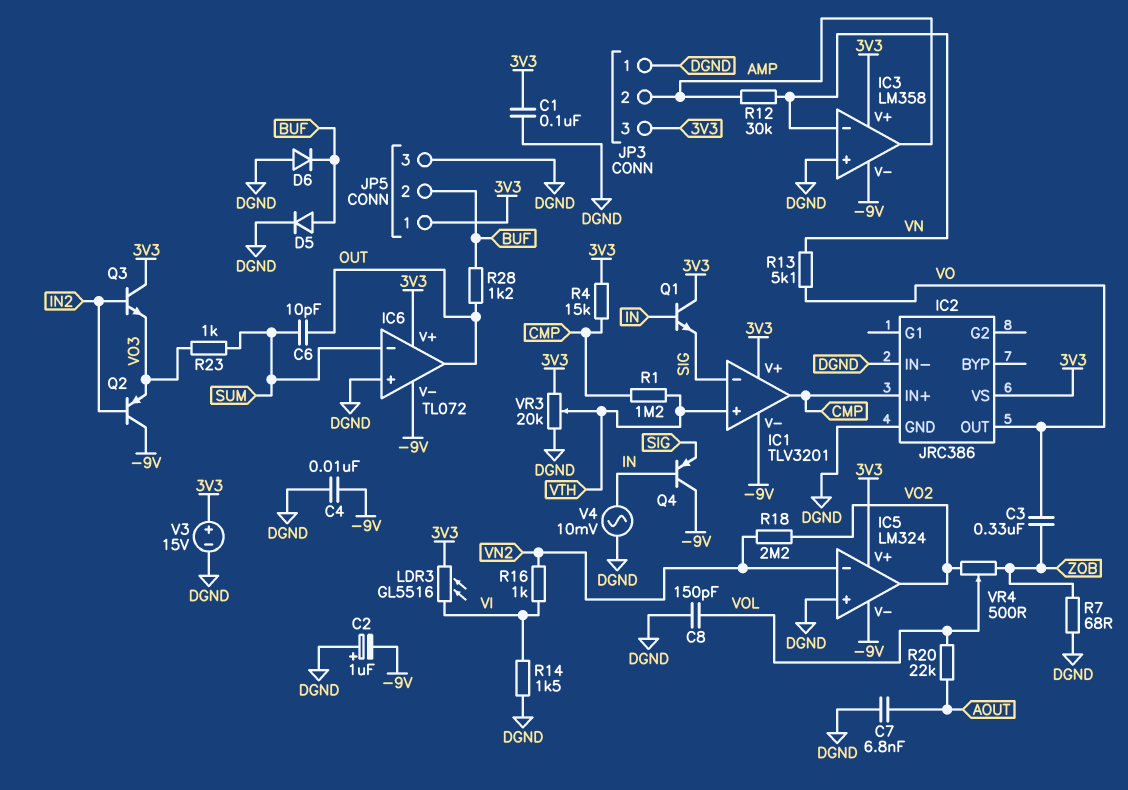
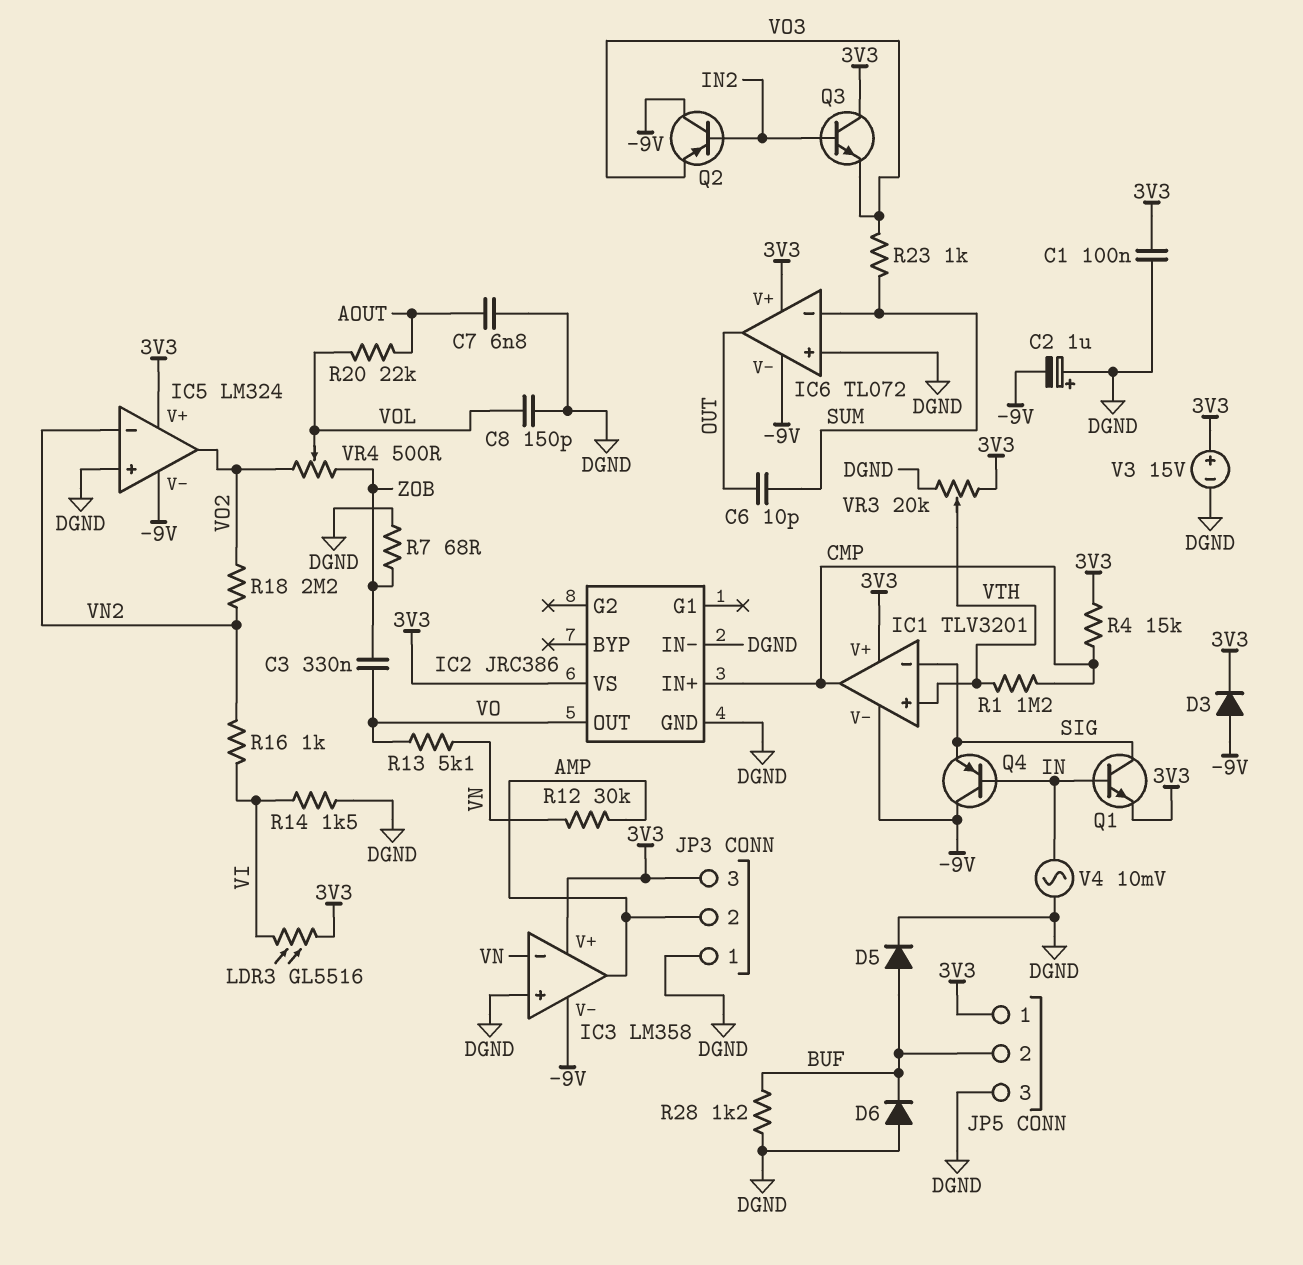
C4: 10nF (-9V, DGND) -> none
D3: none -> diode (A -9V, K 3V3)
Q1: NPN (B IN, C 3V3, E SIG) -> NPN (B IN, C SIG, E 3V3)
R28: 1.2k (BUF, OUT) -> 1.2k (BUF, DGND)

